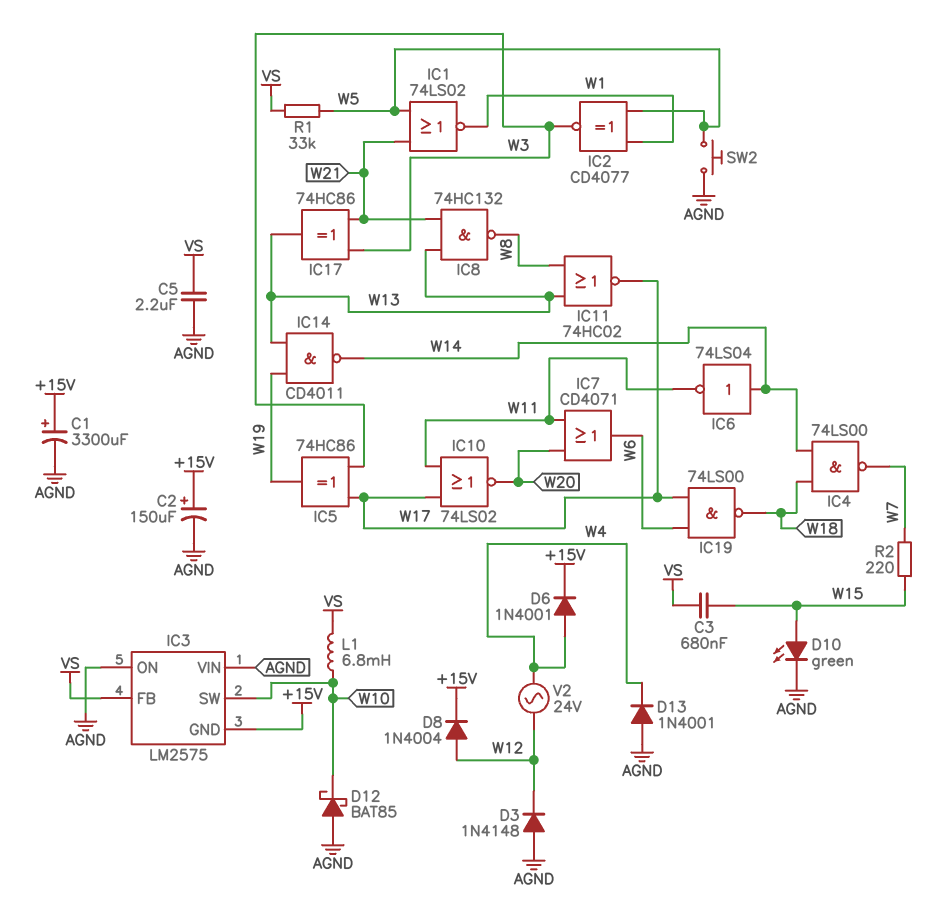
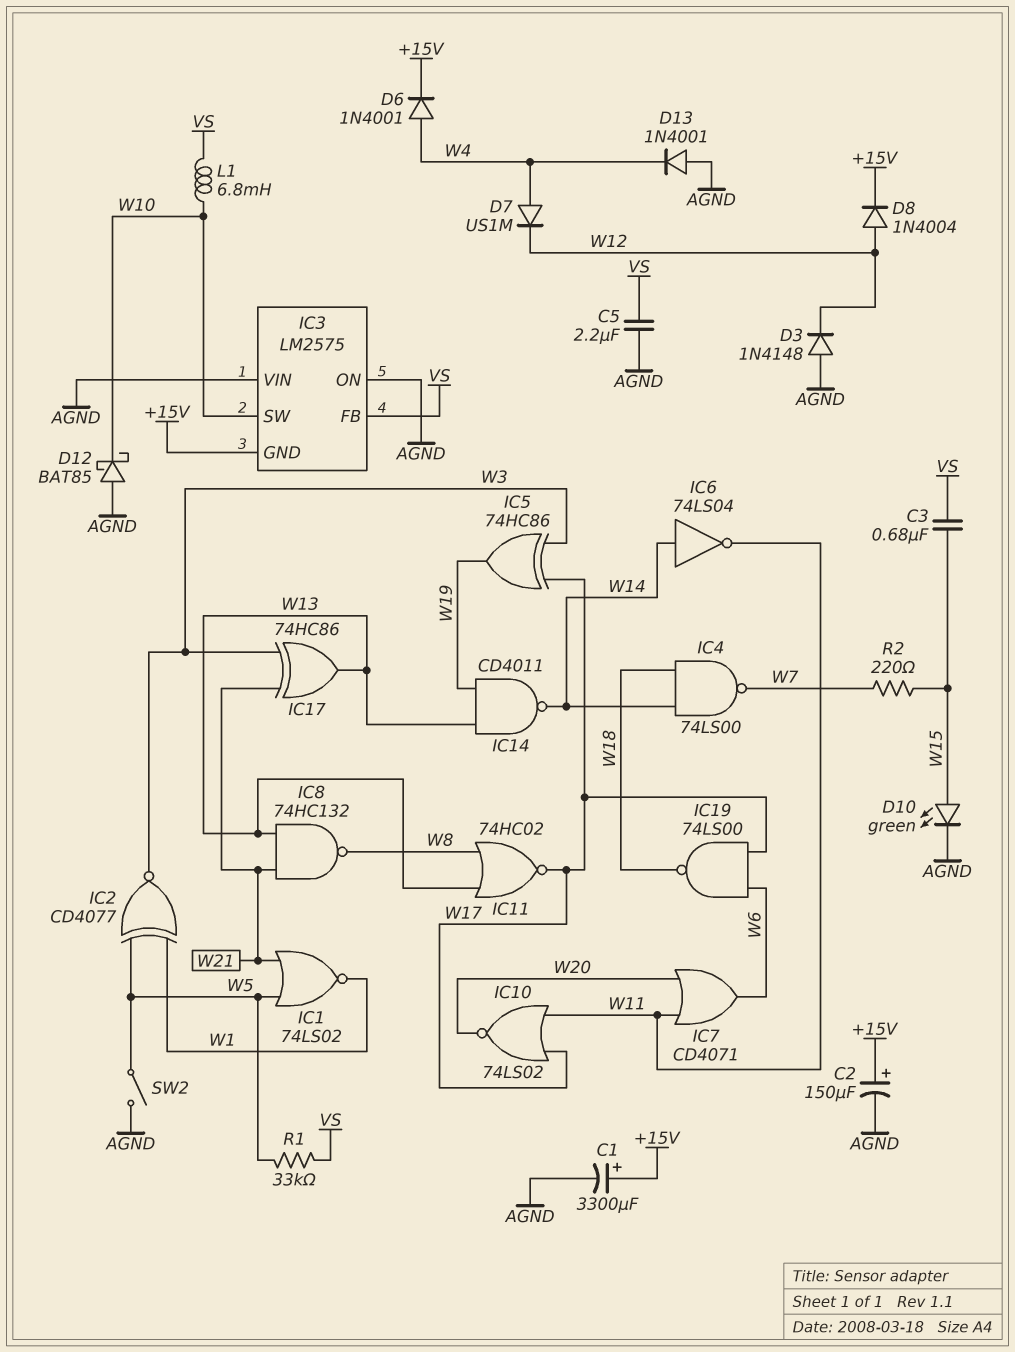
D7: none -> diode US1M (A W4, K W12)
SW2: button (AGND, W5) -> switch (AGND, W5)
V2: AC 24V (W4, W12) -> none

